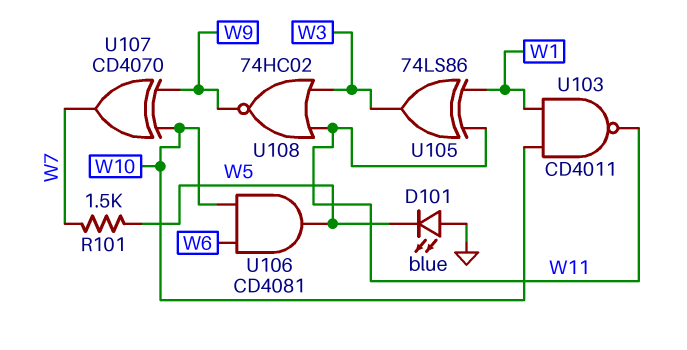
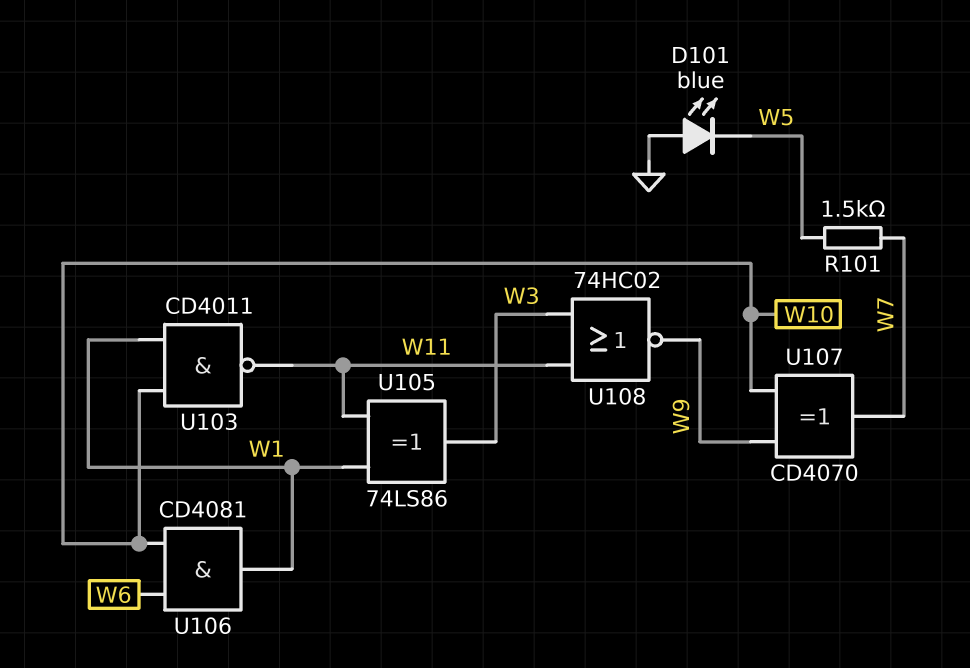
U106: AND CD4081 (in W6, in W10, out W5) -> AND CD4081 (in W6, in W10, out W1)

